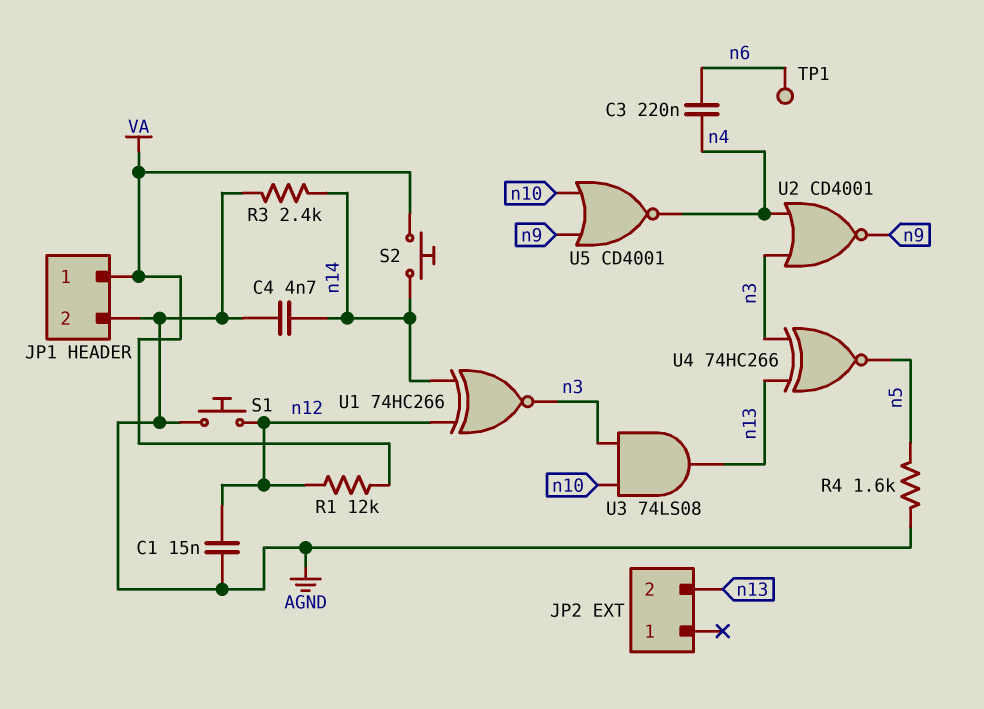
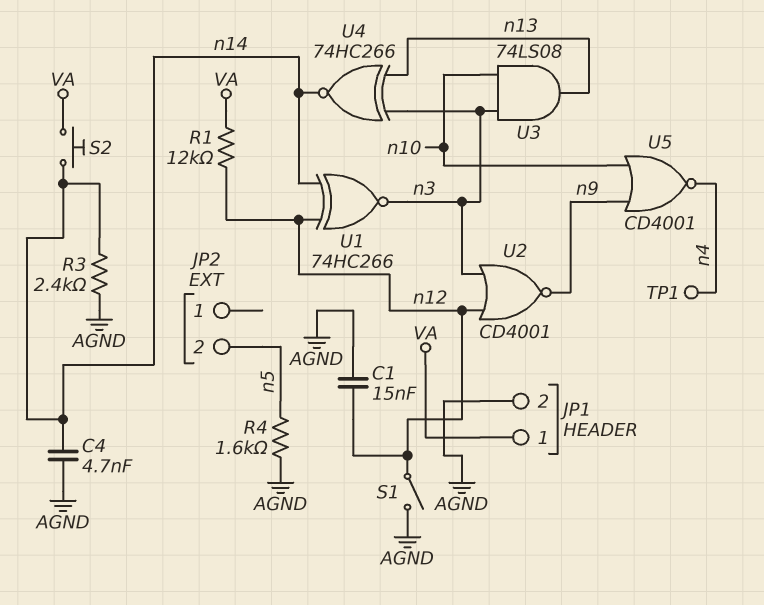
C3: 220nF (n4, n6) -> none
JP2 pin 2: n13 -> n5
S1: button (AGND, n12) -> switch (AGND, n12)
TP1: test point (n6) -> test point (n4)
U2: NOR CD4001 (in n3, in n4, out n9) -> NOR CD4001 (in n3, in n12, out n9)
U4: XNOR 74HC266 (in n3, in n13, out n5) -> XNOR 74HC266 (in n3, in n13, out n14)

